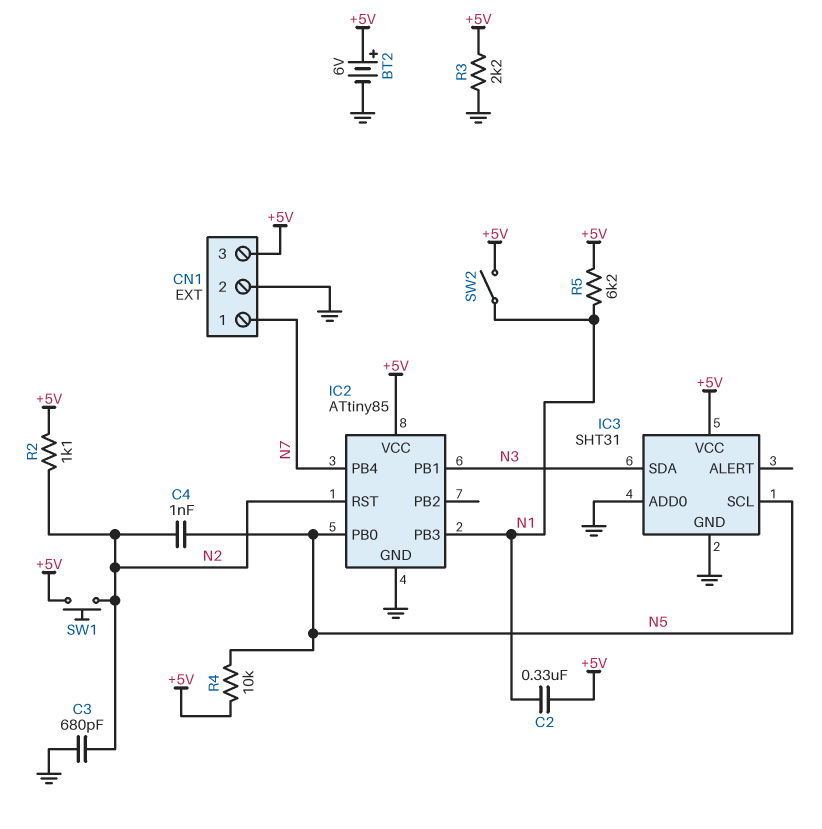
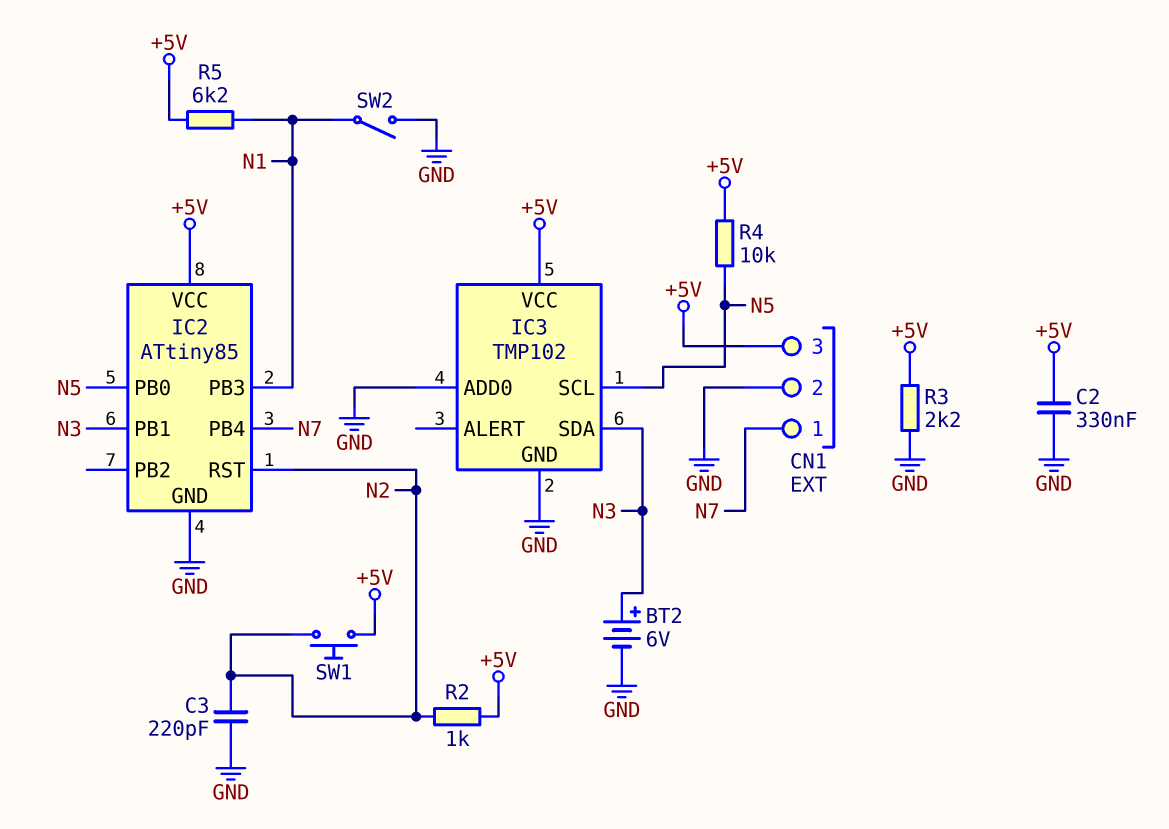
BT2: 6V (plus +5V, minus GND) -> 6V (plus N3, minus GND)
C2: 330nF (+5V, N1) -> 330nF (+5V, GND)
C3: 680pF (GND, N2) -> 220pF (GND, N2)
C4: 1nF (N2, N5) -> none
IC3: SHT31 -> TMP102
R2: 1.1k (+5V, N2) -> 1k (+5V, N2)
SW2: switch (+5V, N1) -> switch (GND, N1)

